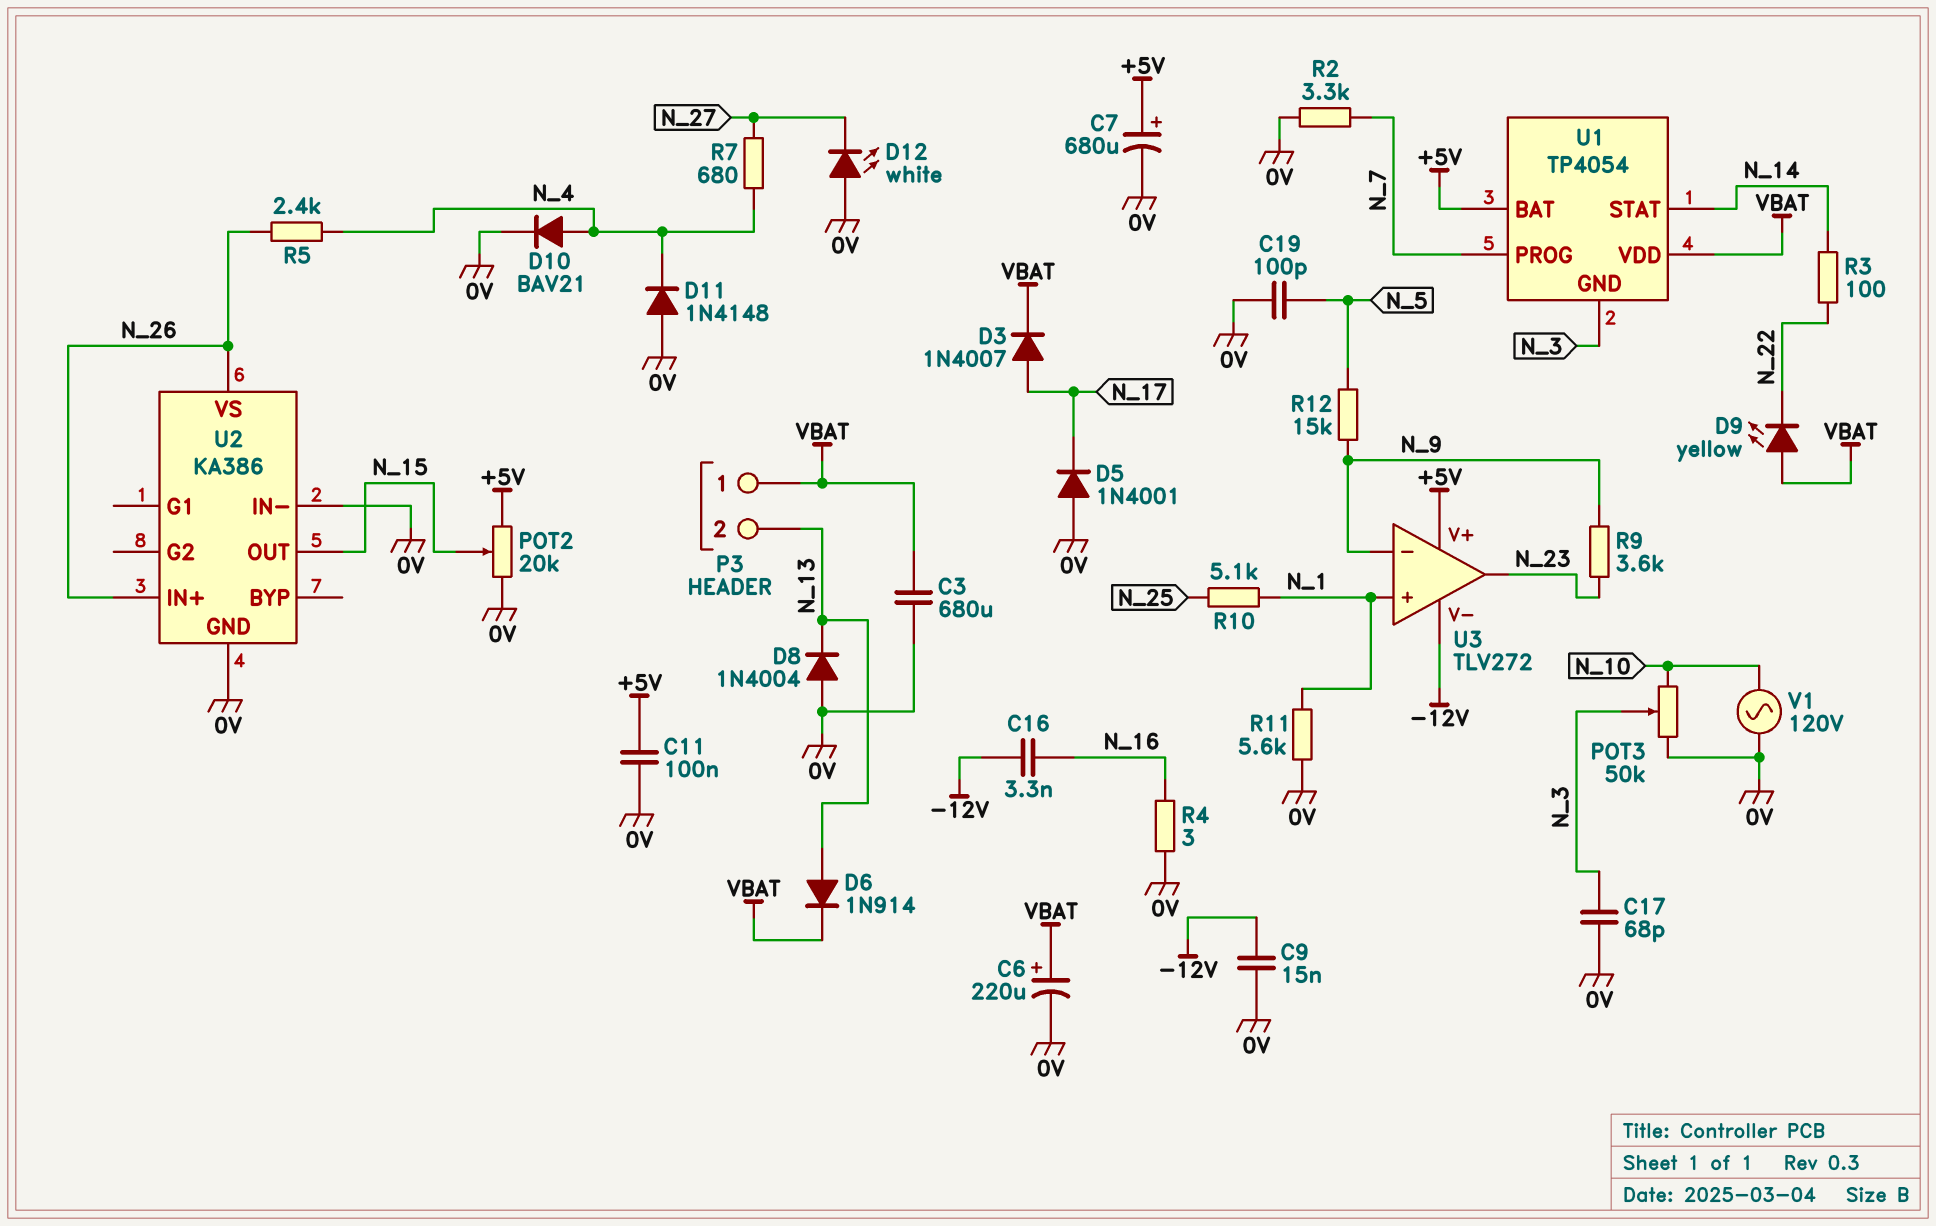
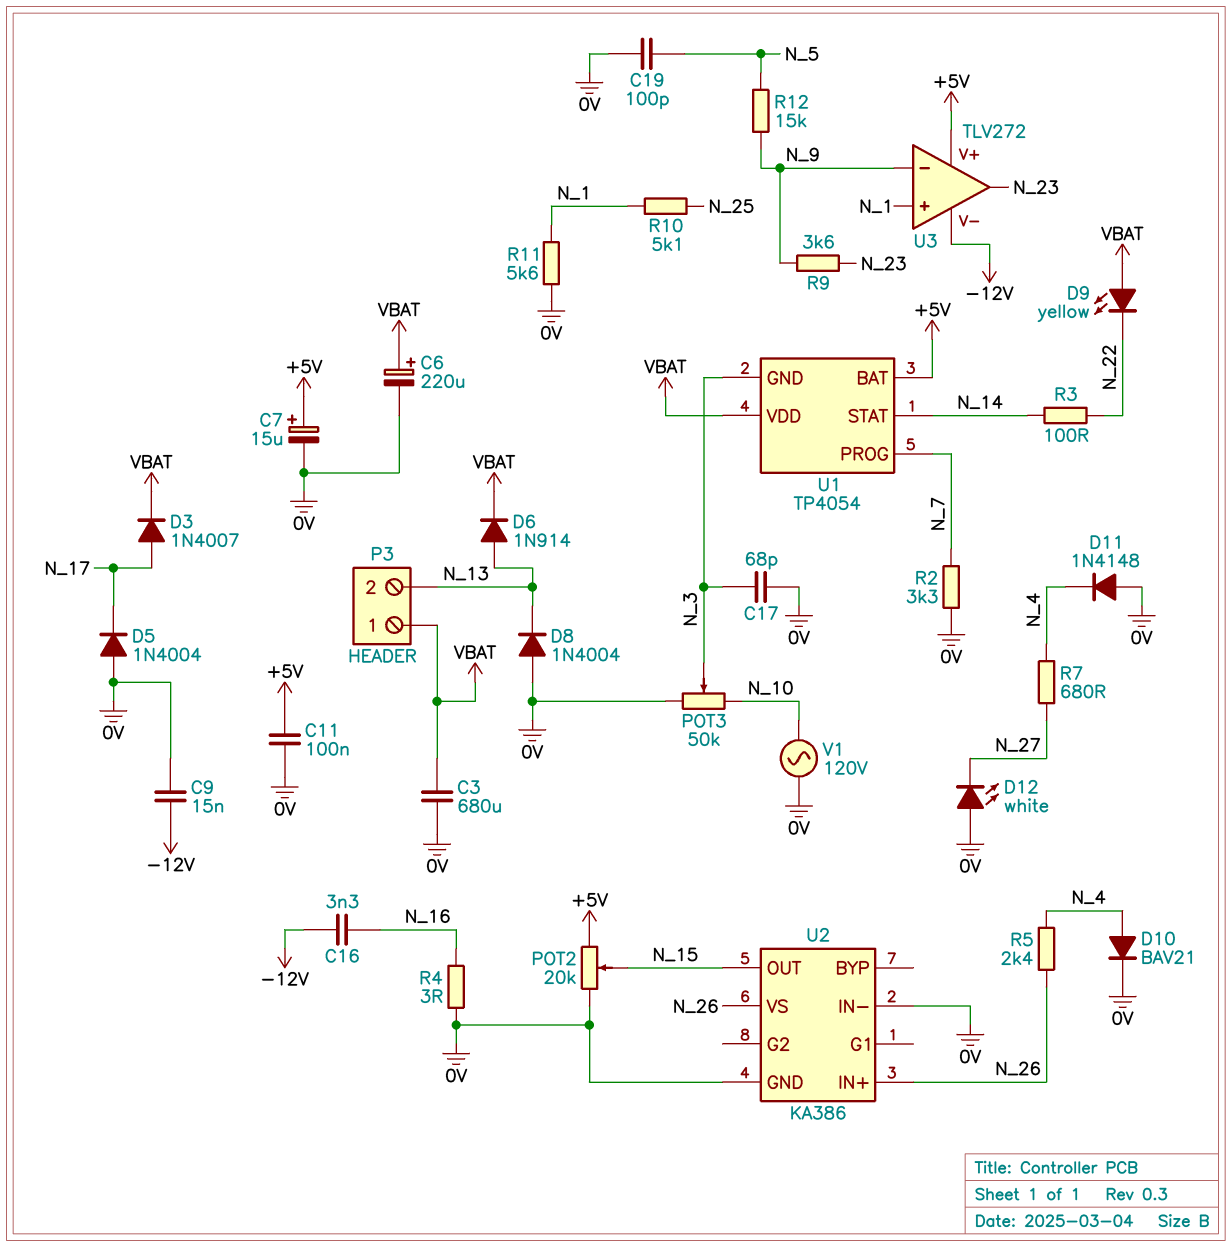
C7: 680uF (plus +5V, minus 0V) -> 15uF (plus +5V, minus 0V)
D5: diode 1N4001 (A 0V, K N_17) -> diode 1N4004 (A 0V, K N_17)

